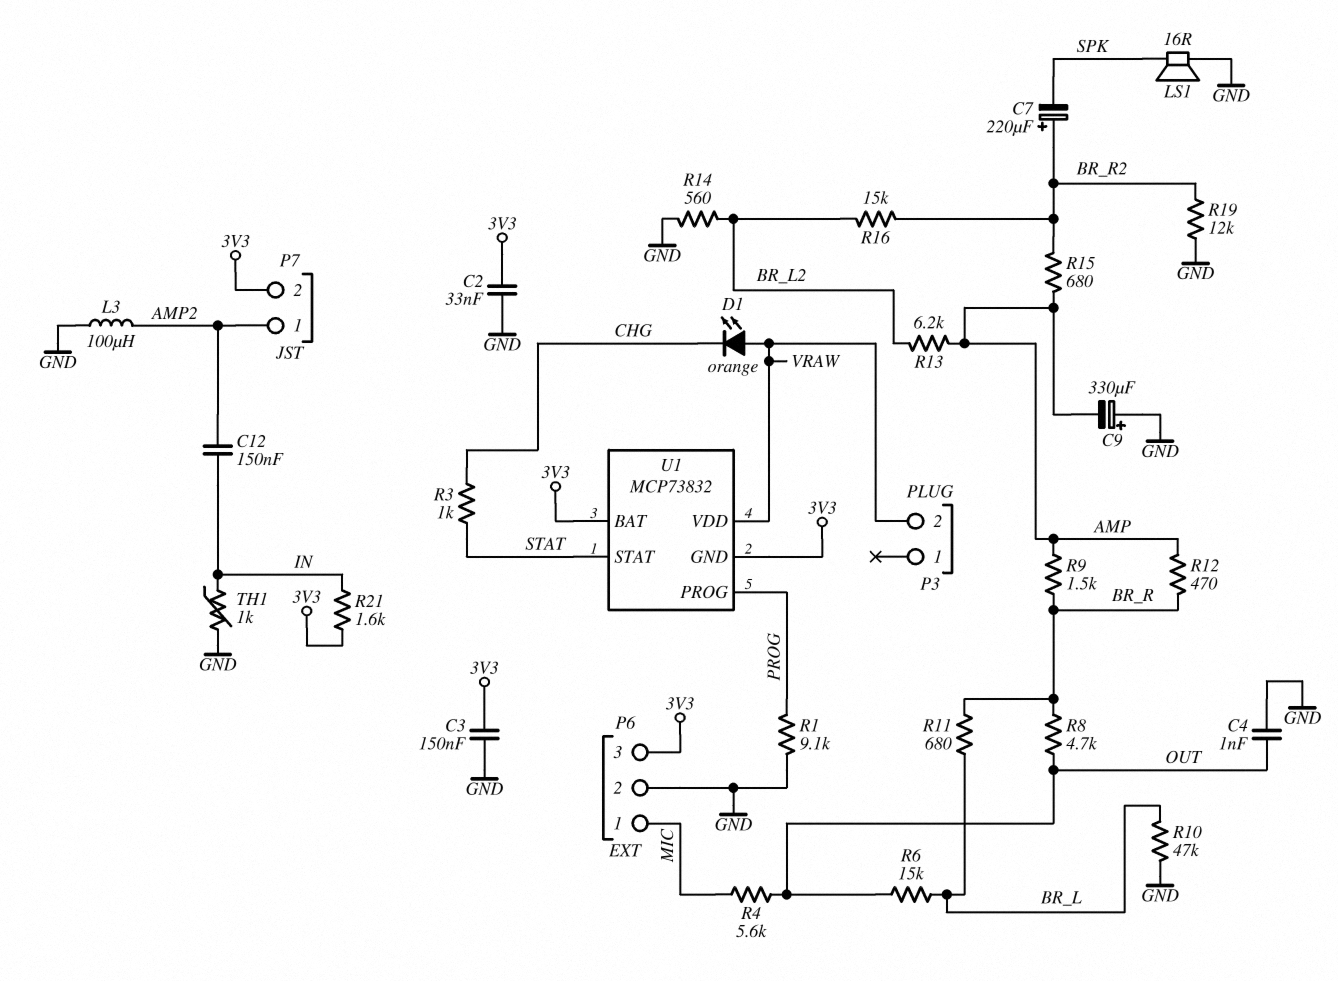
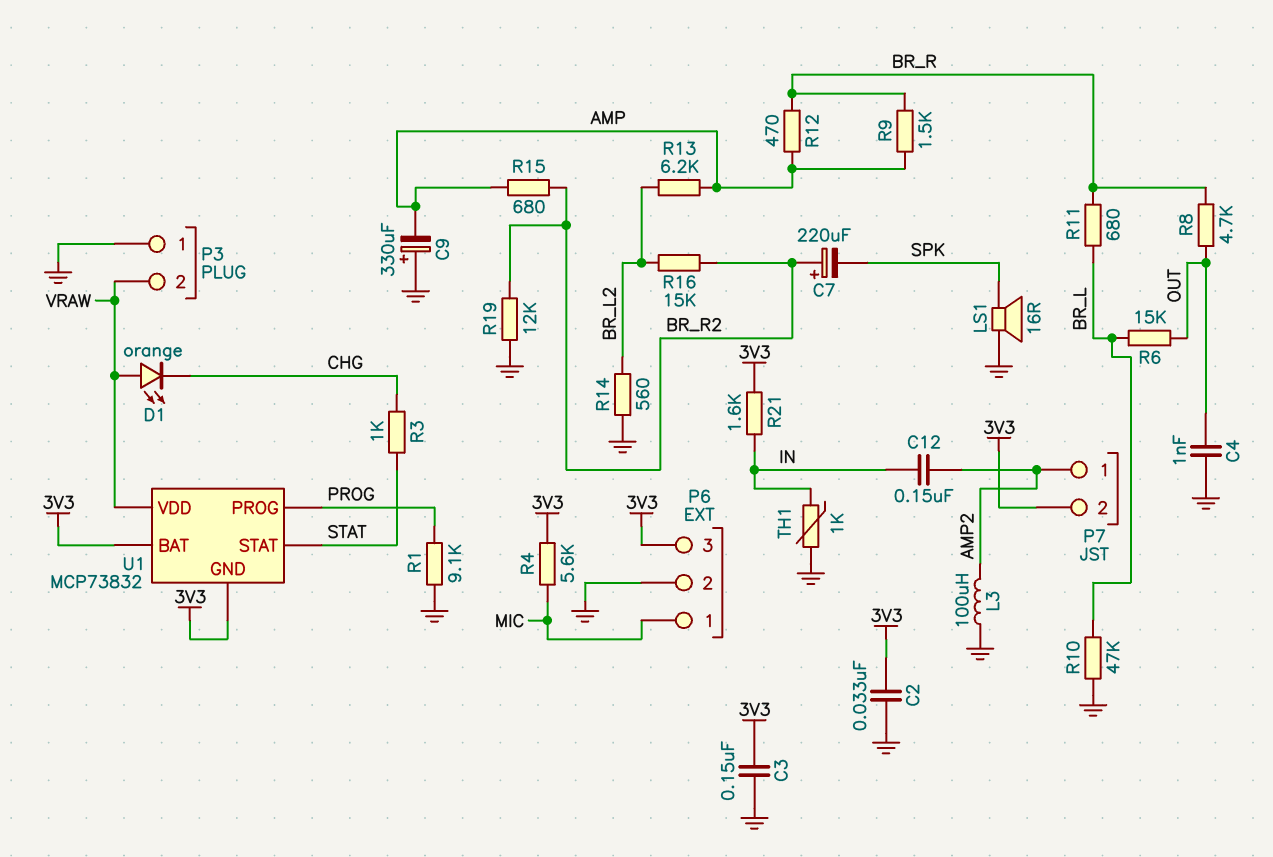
P3 pin 1: none -> GND
R4: 5.6k (MIC, OUT) -> 5.6k (3V3, MIC)

